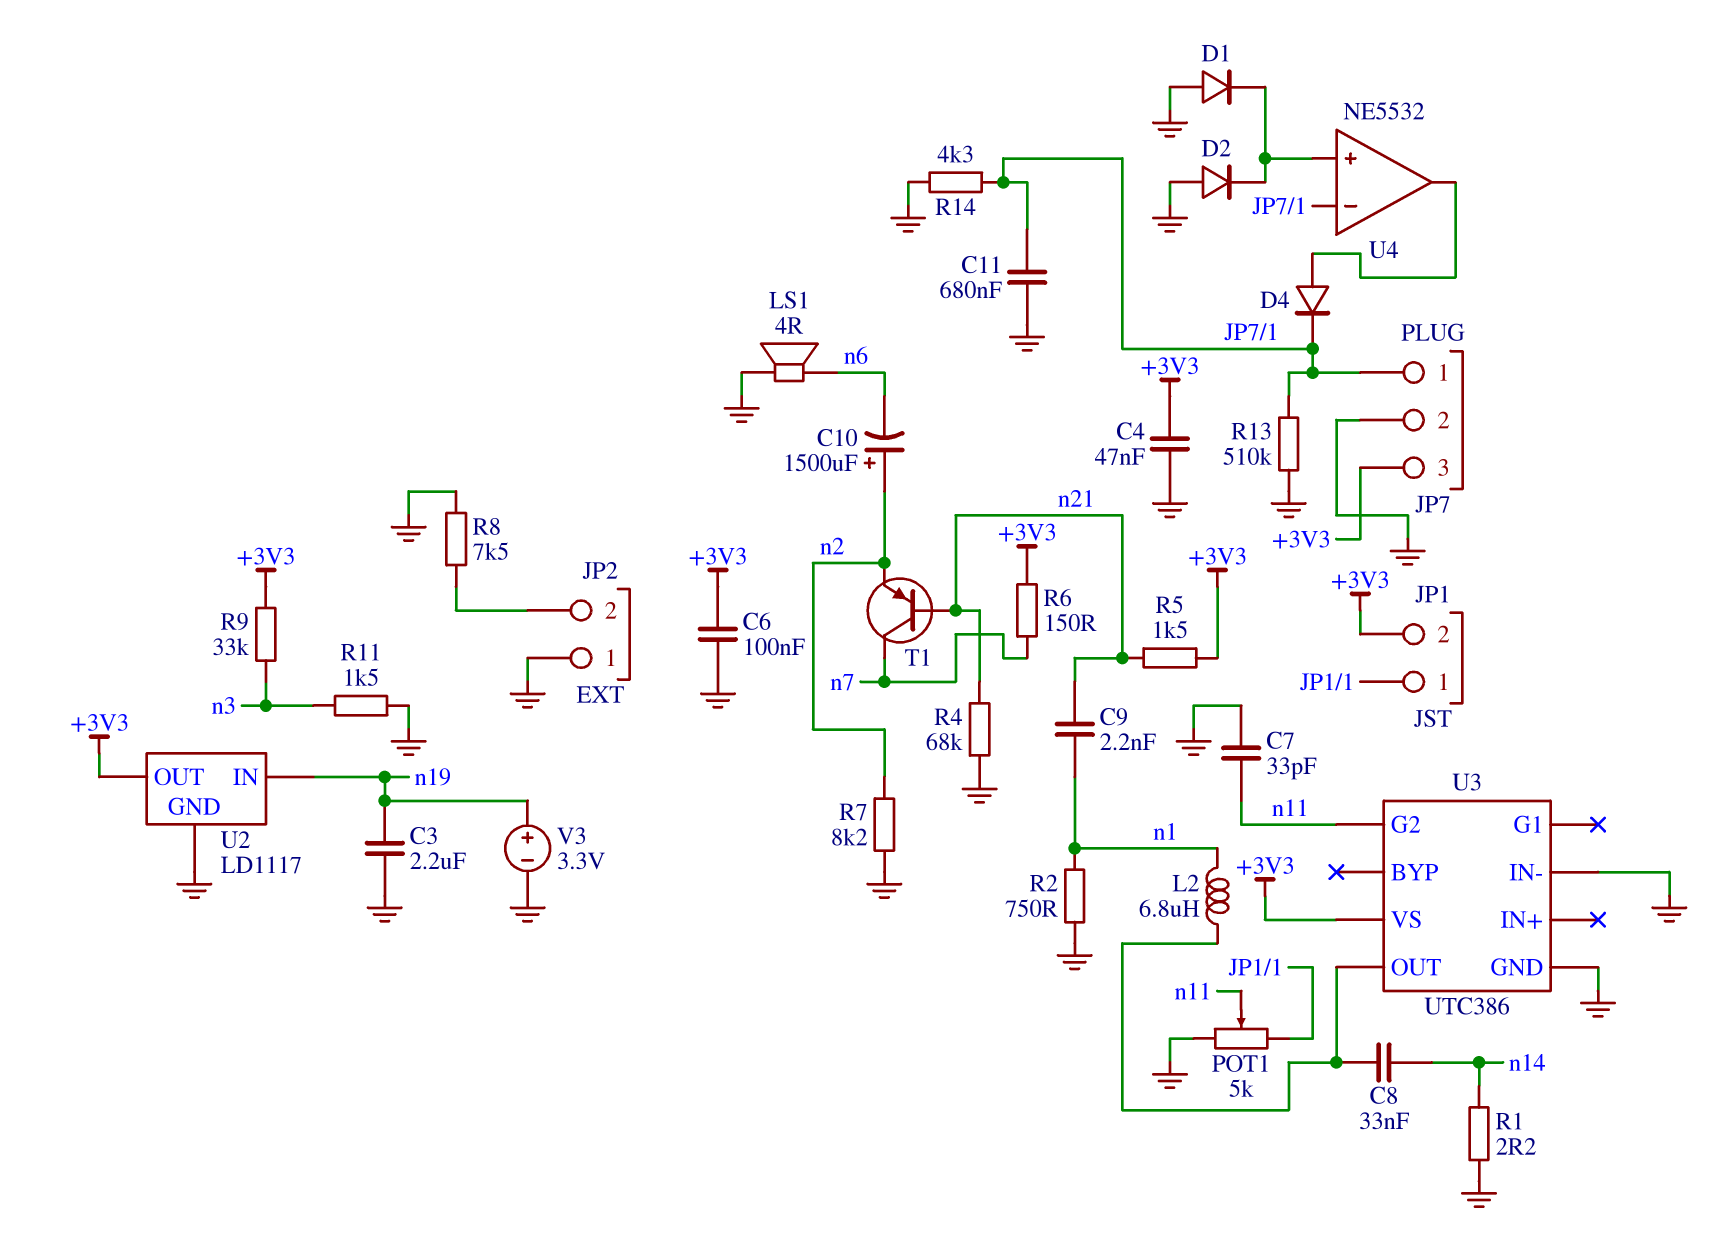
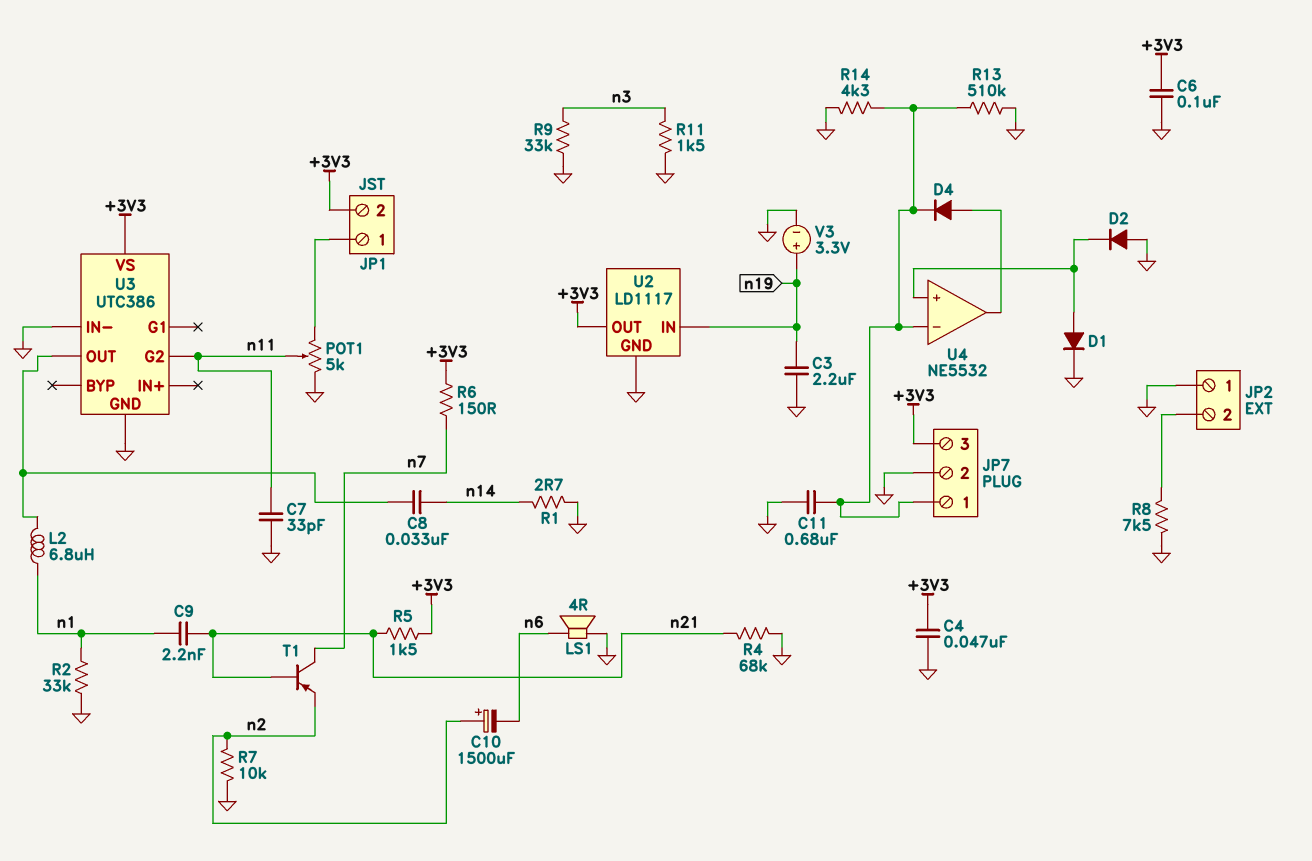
D1: diode (A GND, K U4/in+) -> diode (A U4/in+, K GND)
R1: 2.2 (GND, n14) -> 2.7 (GND, n14)
R2: 750 (GND, n1) -> 33k (GND, n1)
R7: 8.2k (GND, n2) -> 10k (GND, n2)
R9: 33k (+3V3, n3) -> 33k (GND, n3)

